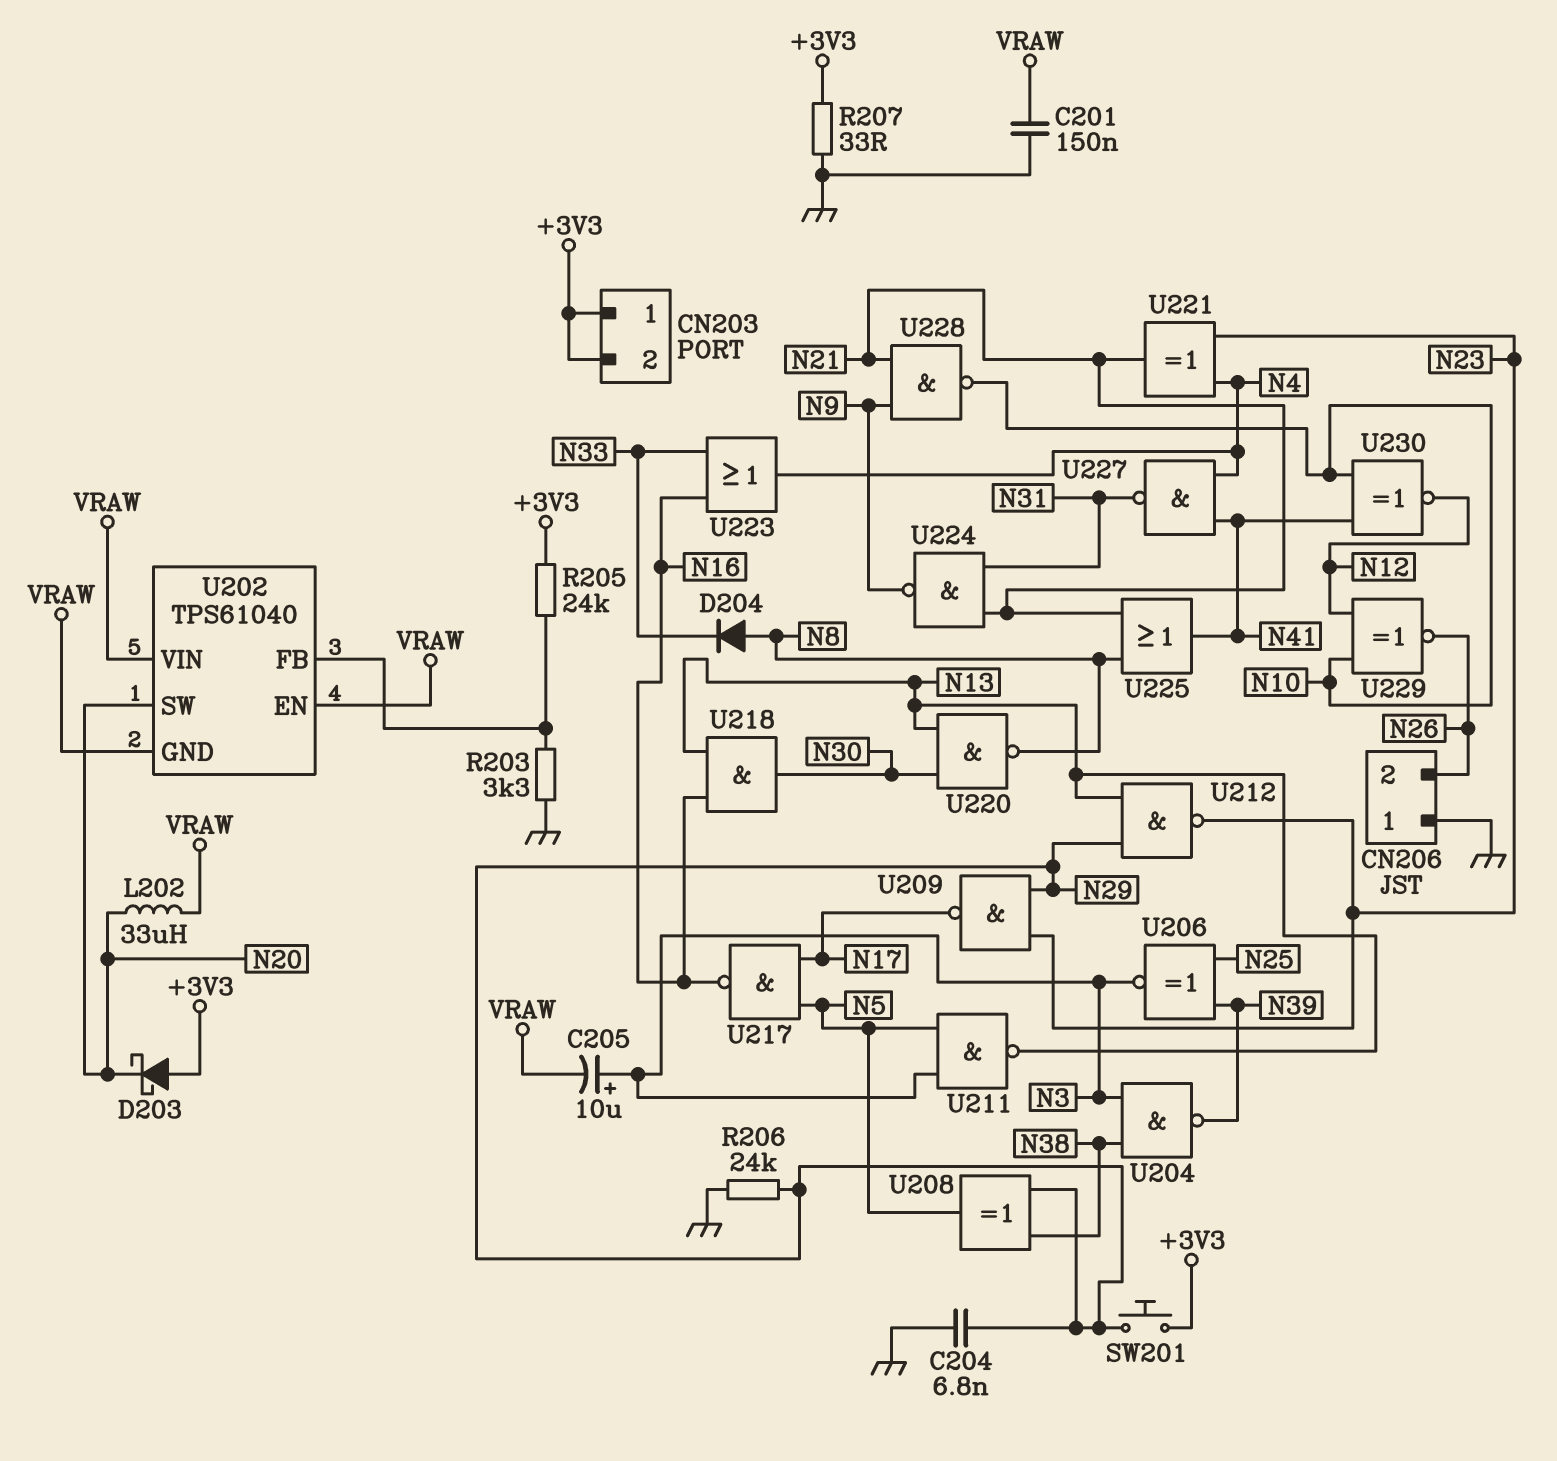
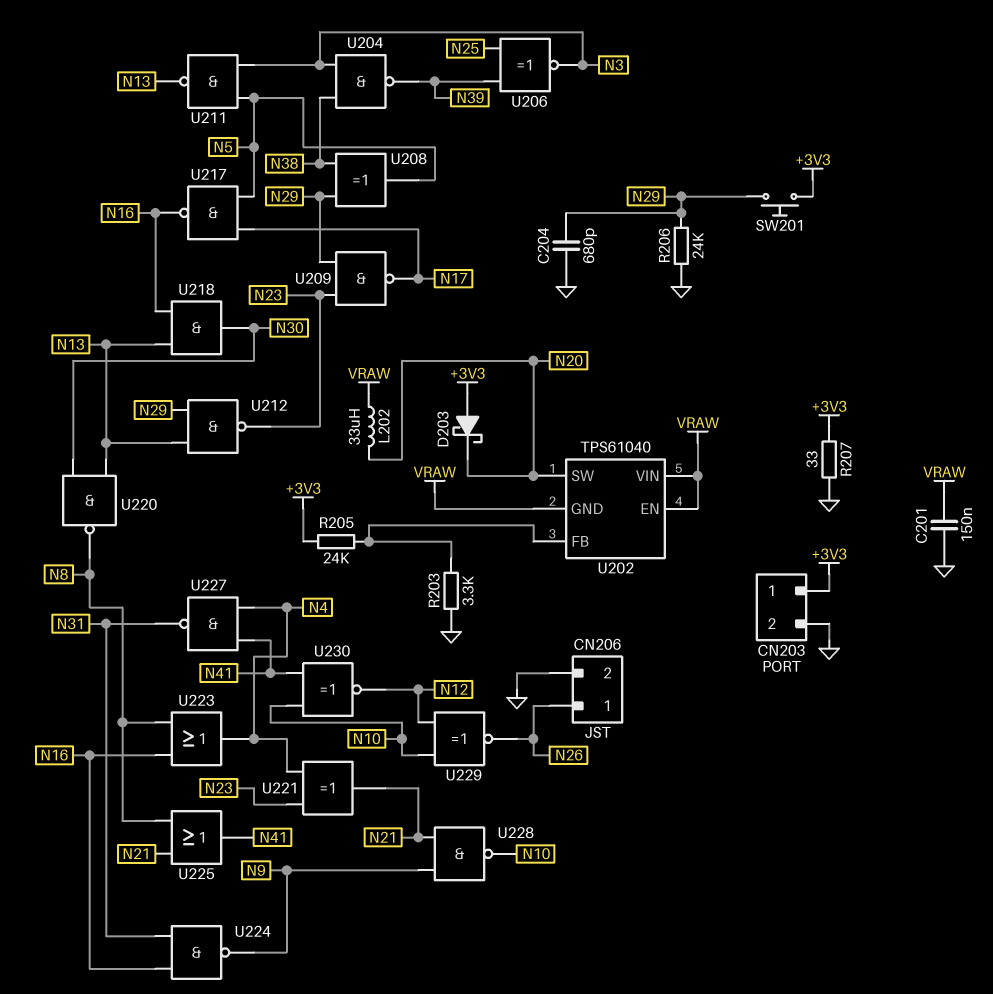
C204: 6.8nF (GND, N29) -> 680pF (GND, N29)
C205: 10uF (plus N3, minus VRAW) -> none
CN203 pin 2: +3V3 -> GND
CN206 pin 1: GND -> N26
CN206 pin 2: N26 -> GND
D204: diode (A N8, K N33) -> none
U223: OR (in N16, in N33, out N4) -> OR (in N8, in N16, out N4)
U224: NAND (in N21, in N31, out N9) -> NAND (in N16, in N31, out N9)

